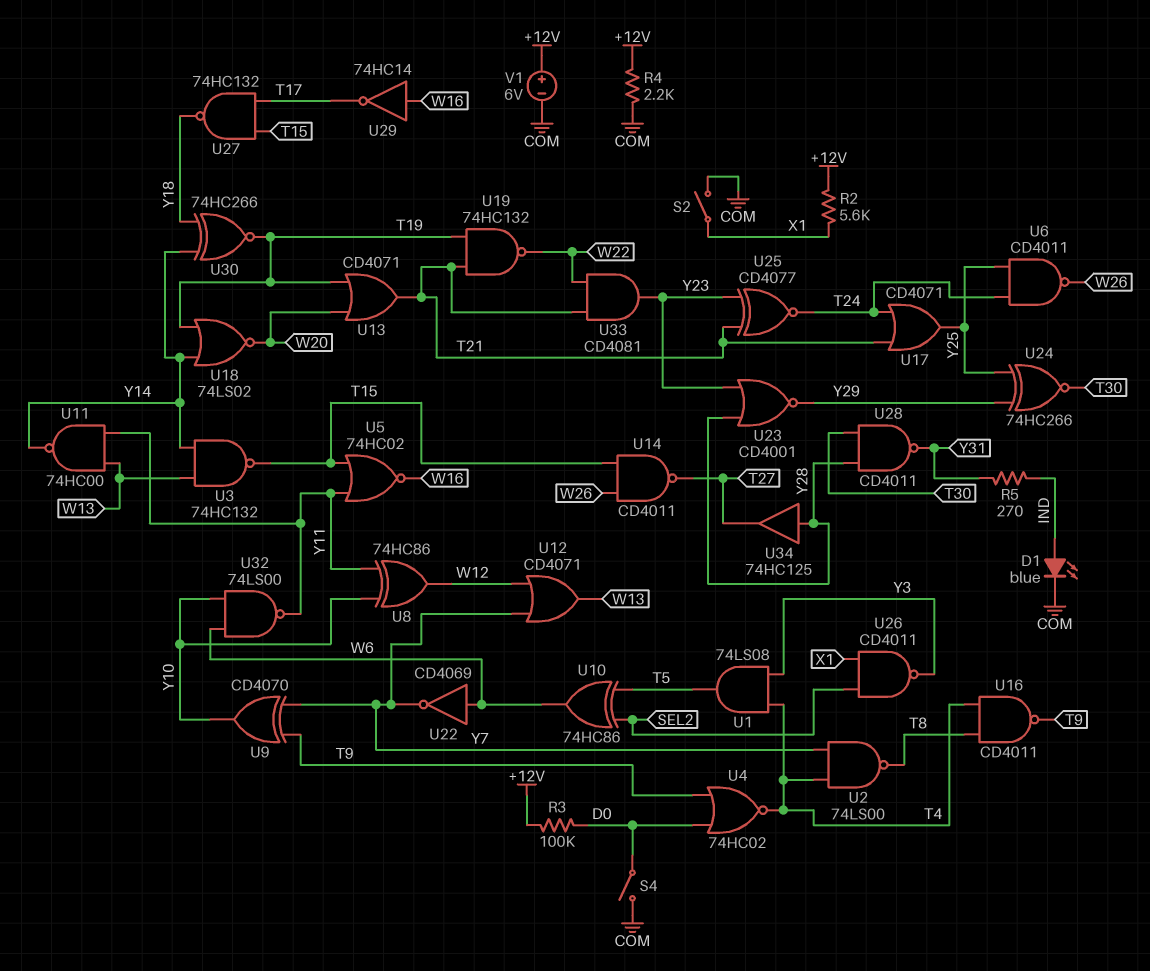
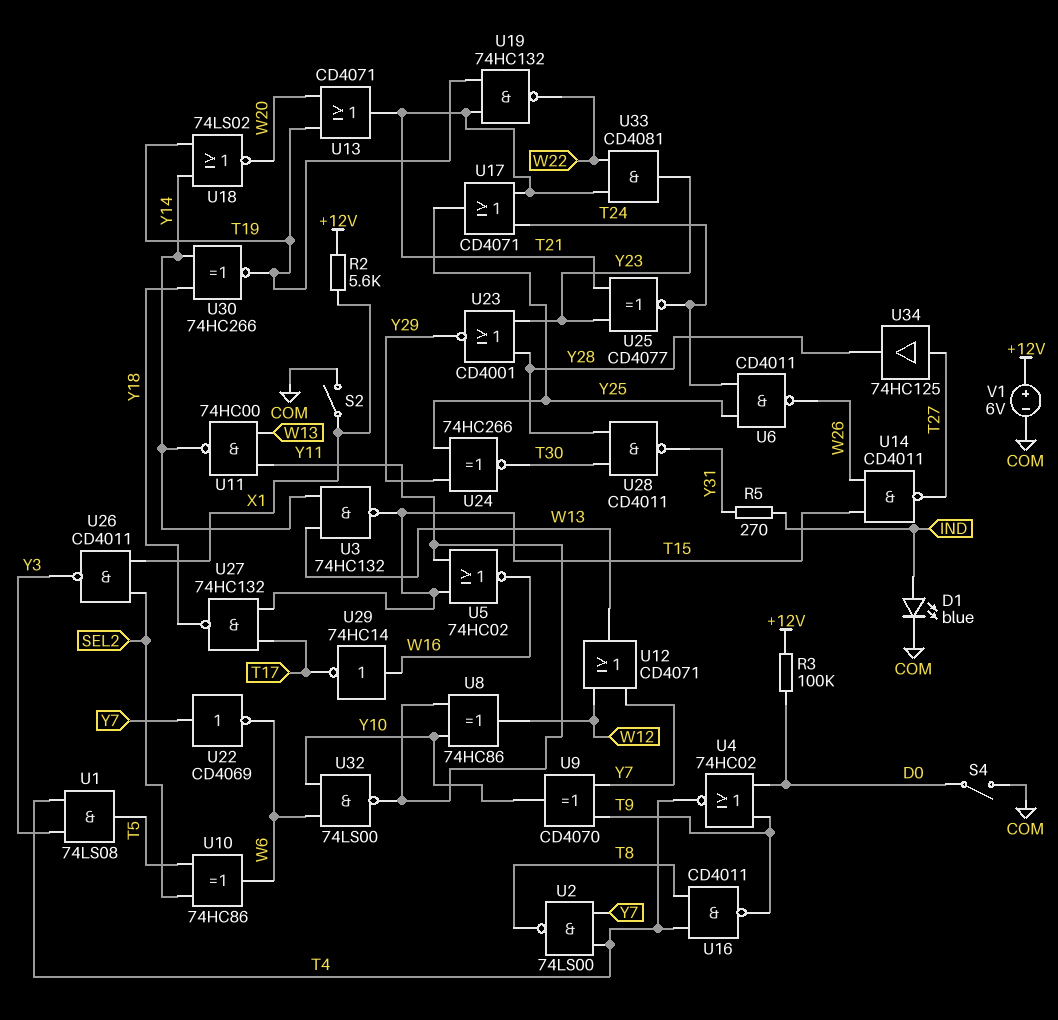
R4: 2.2k (+12V, COM) -> none
U22: NOT CD4069 (in W6, out Y7) -> NOT CD4069 (in Y7, out W6)
U34: buffer 74HC125 (in Y28, out T27) -> buffer 74HC125 (in T27, out Y28)

